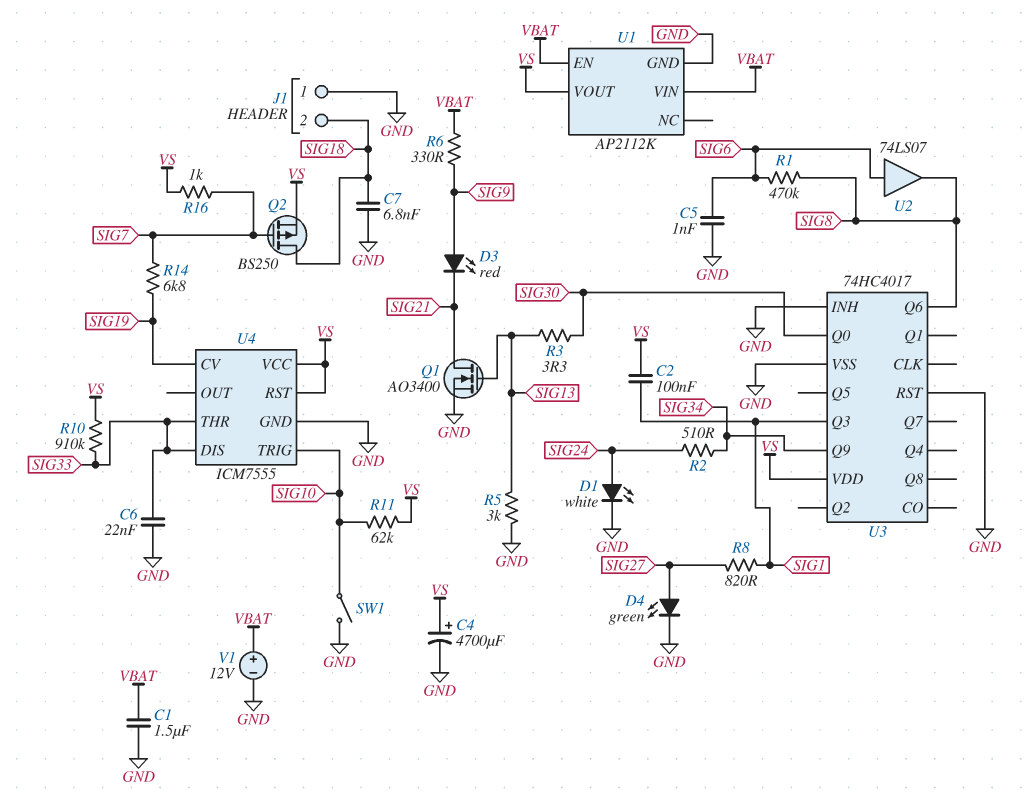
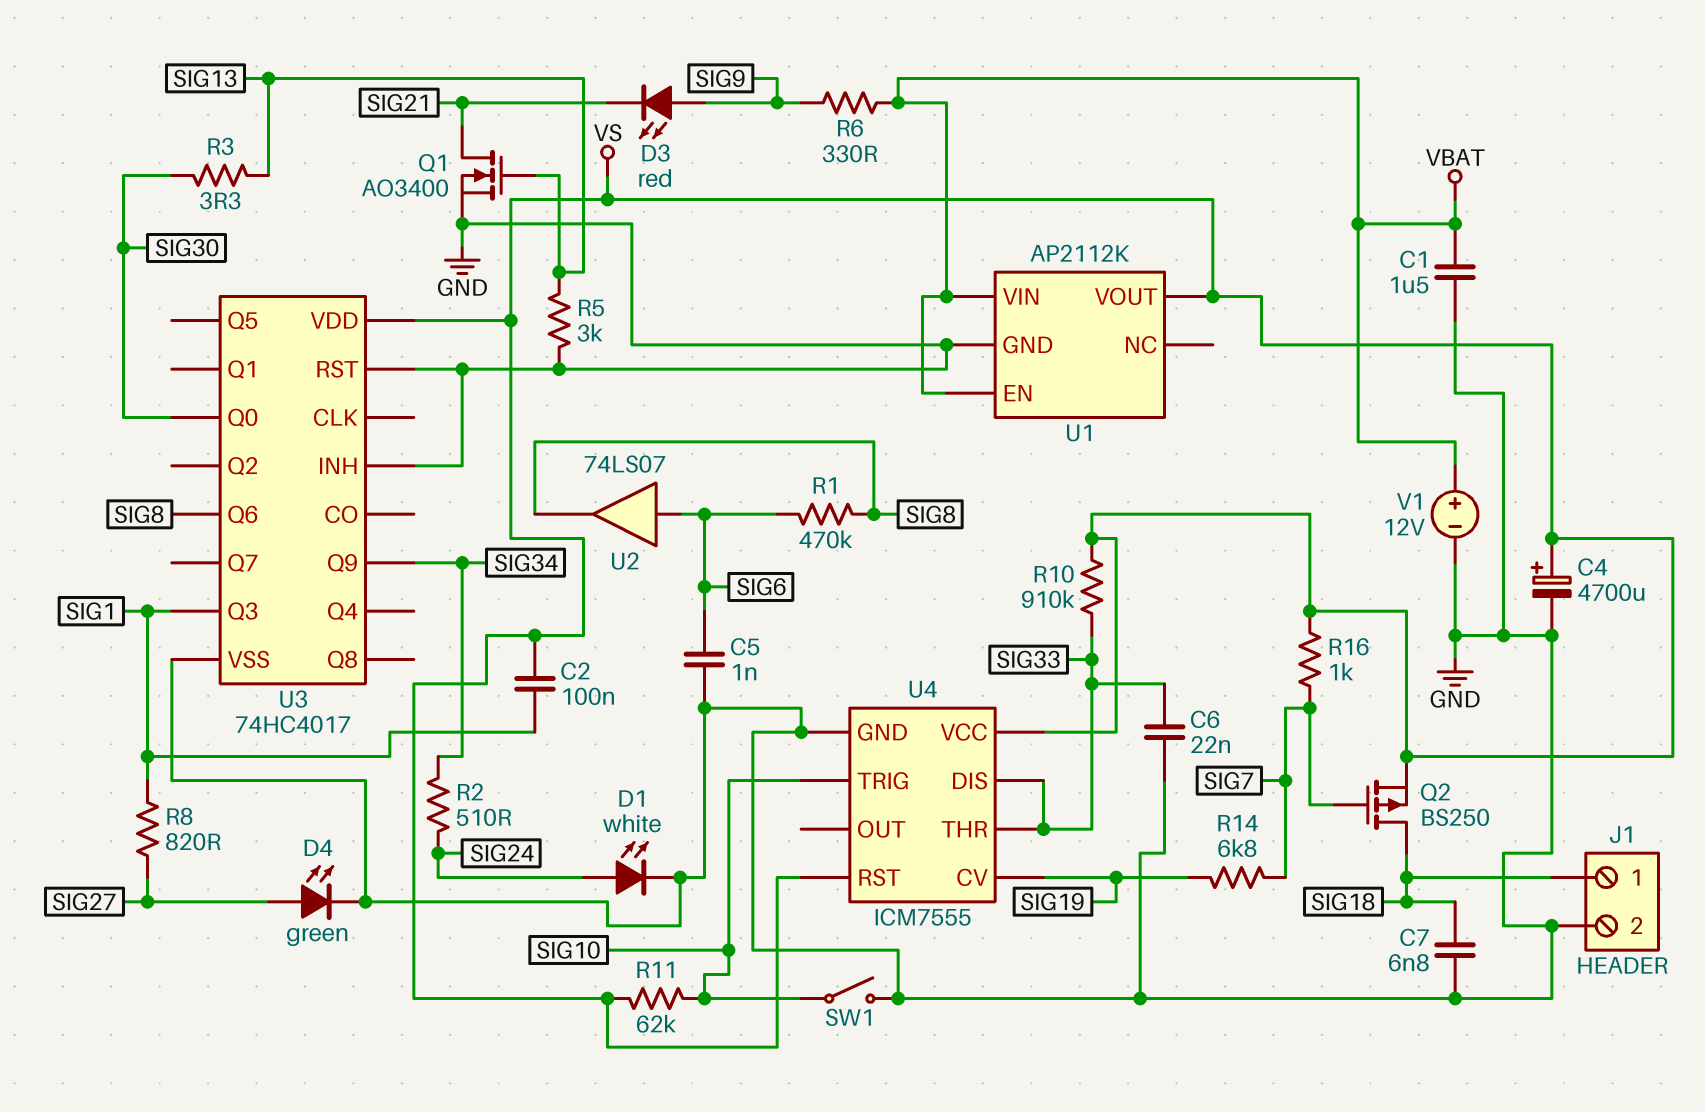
J1 pin 1: GND -> SIG18
J1 pin 2: SIG18 -> GND

